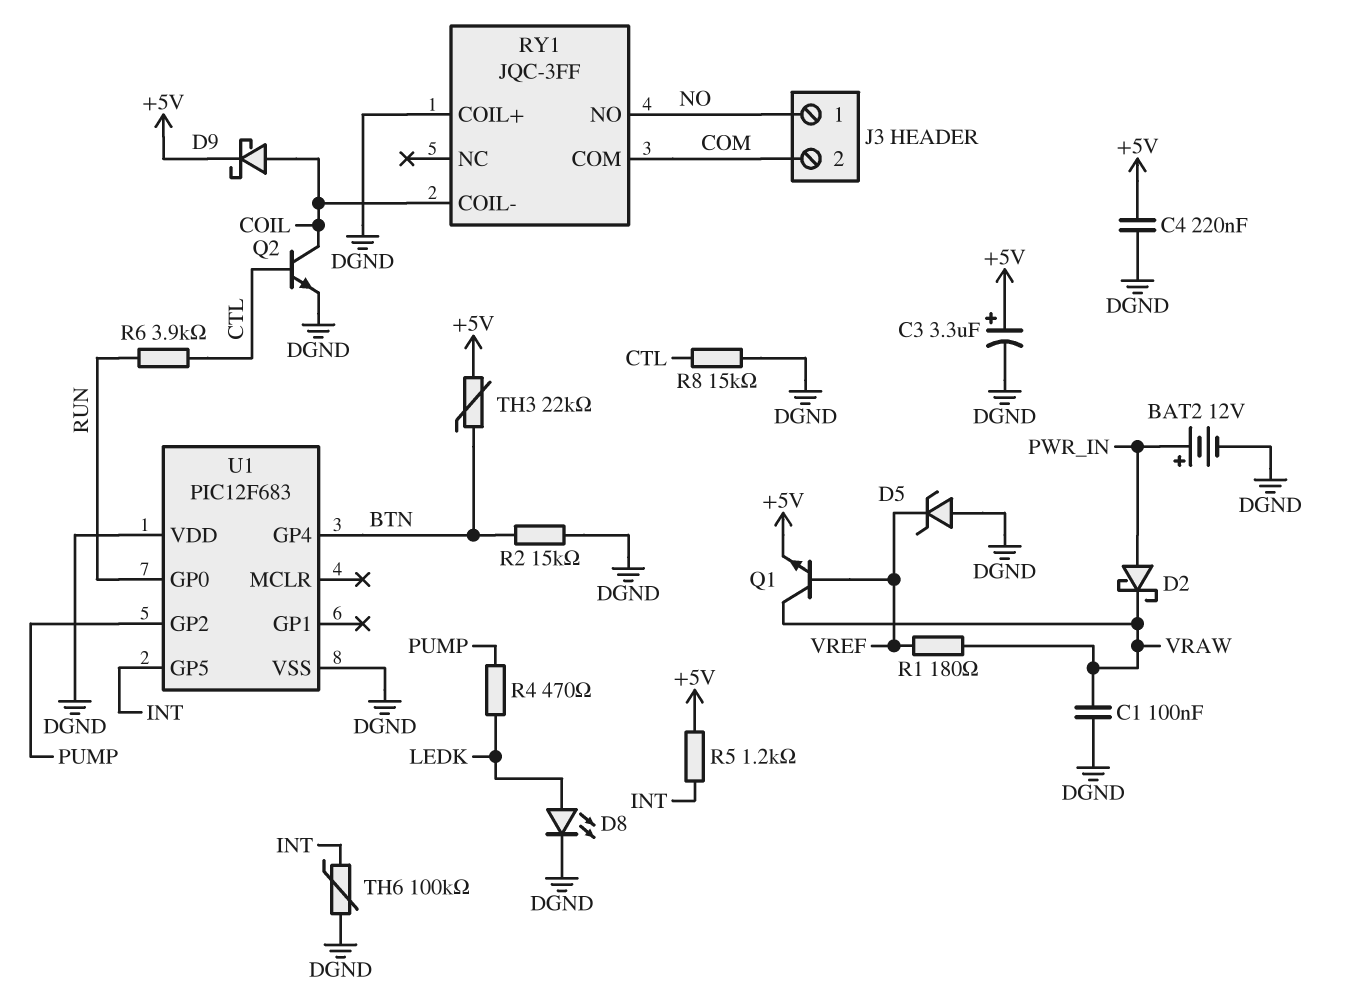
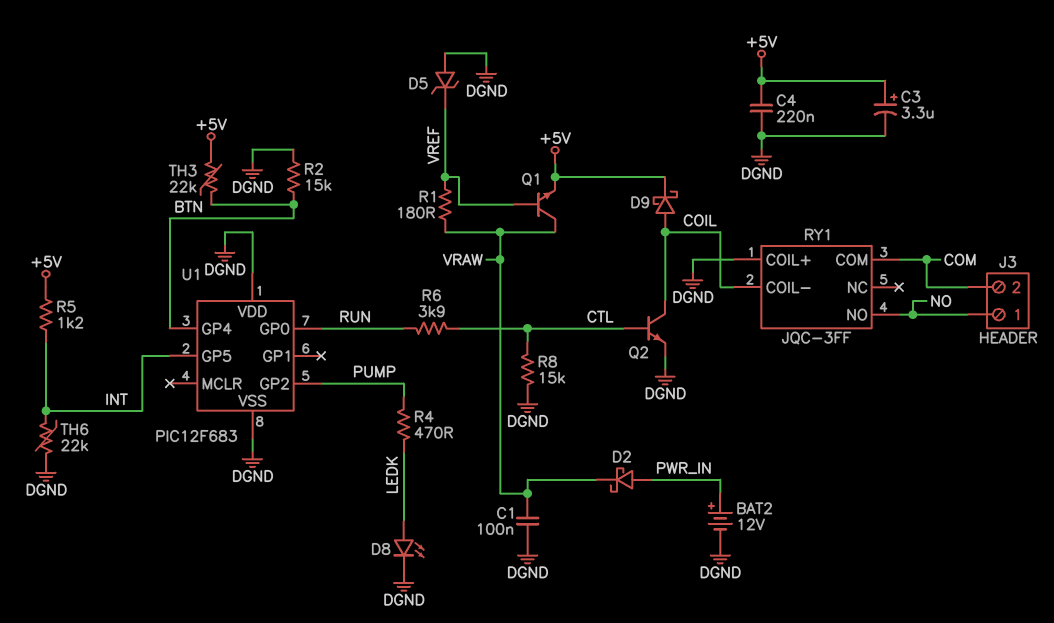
TH6: 100k (DGND, INT) -> 22k (DGND, INT)

